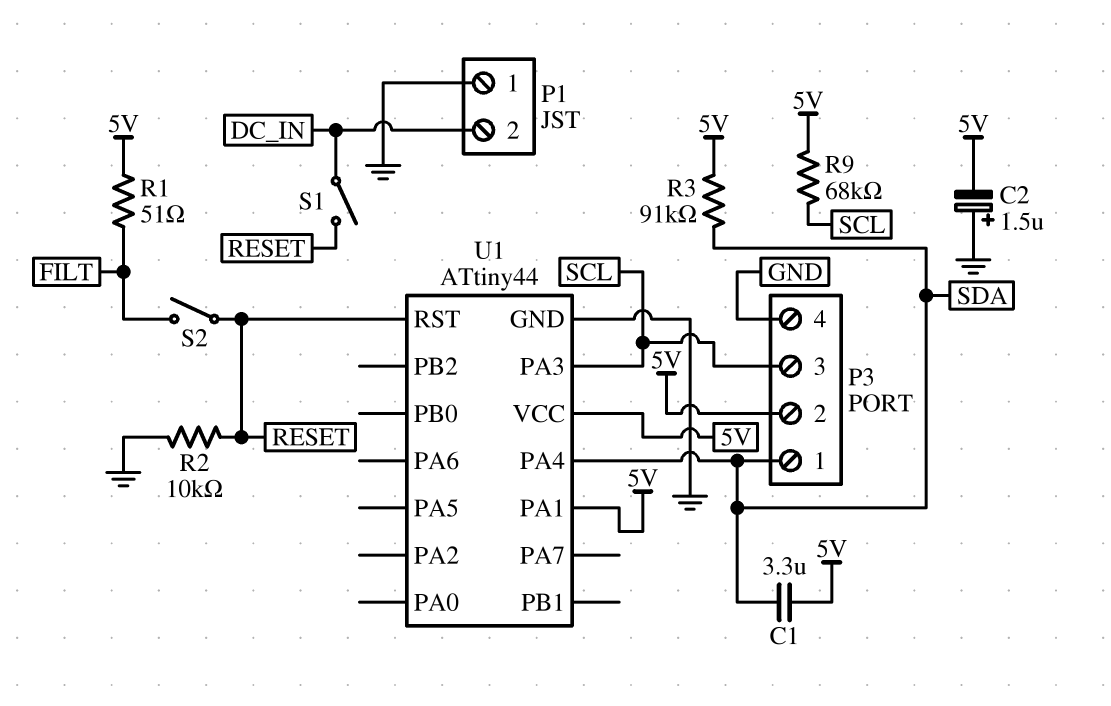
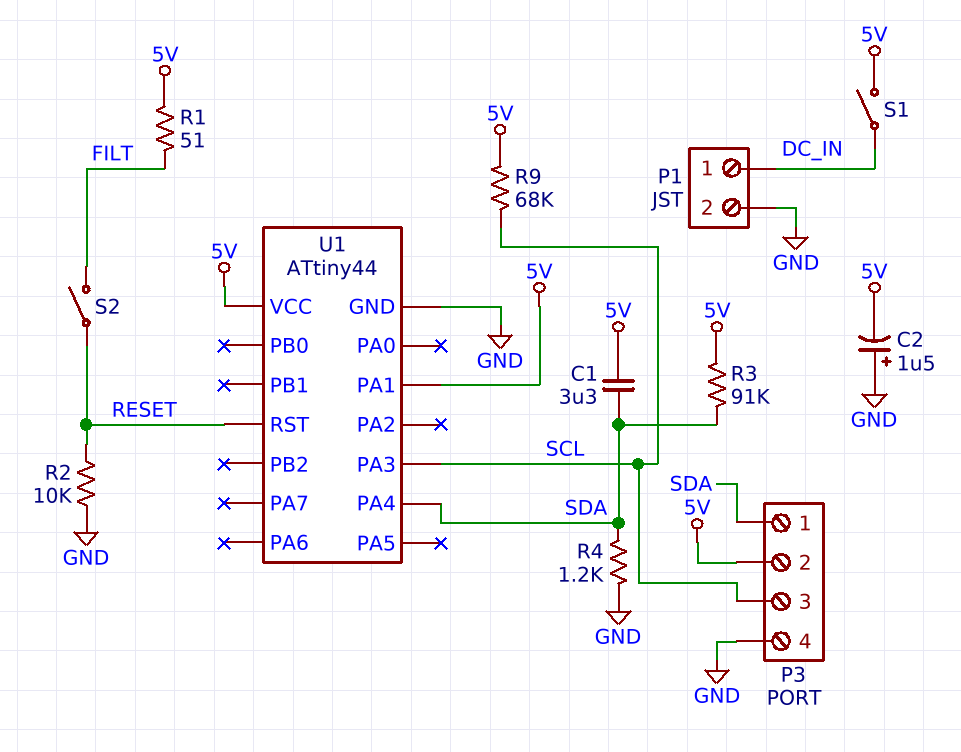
P1 pin 1: GND -> DC_IN
P1 pin 2: DC_IN -> GND
R4: none -> 1.2k (GND, SDA)
S1: switch (DC_IN, RESET) -> switch (5V, DC_IN)

